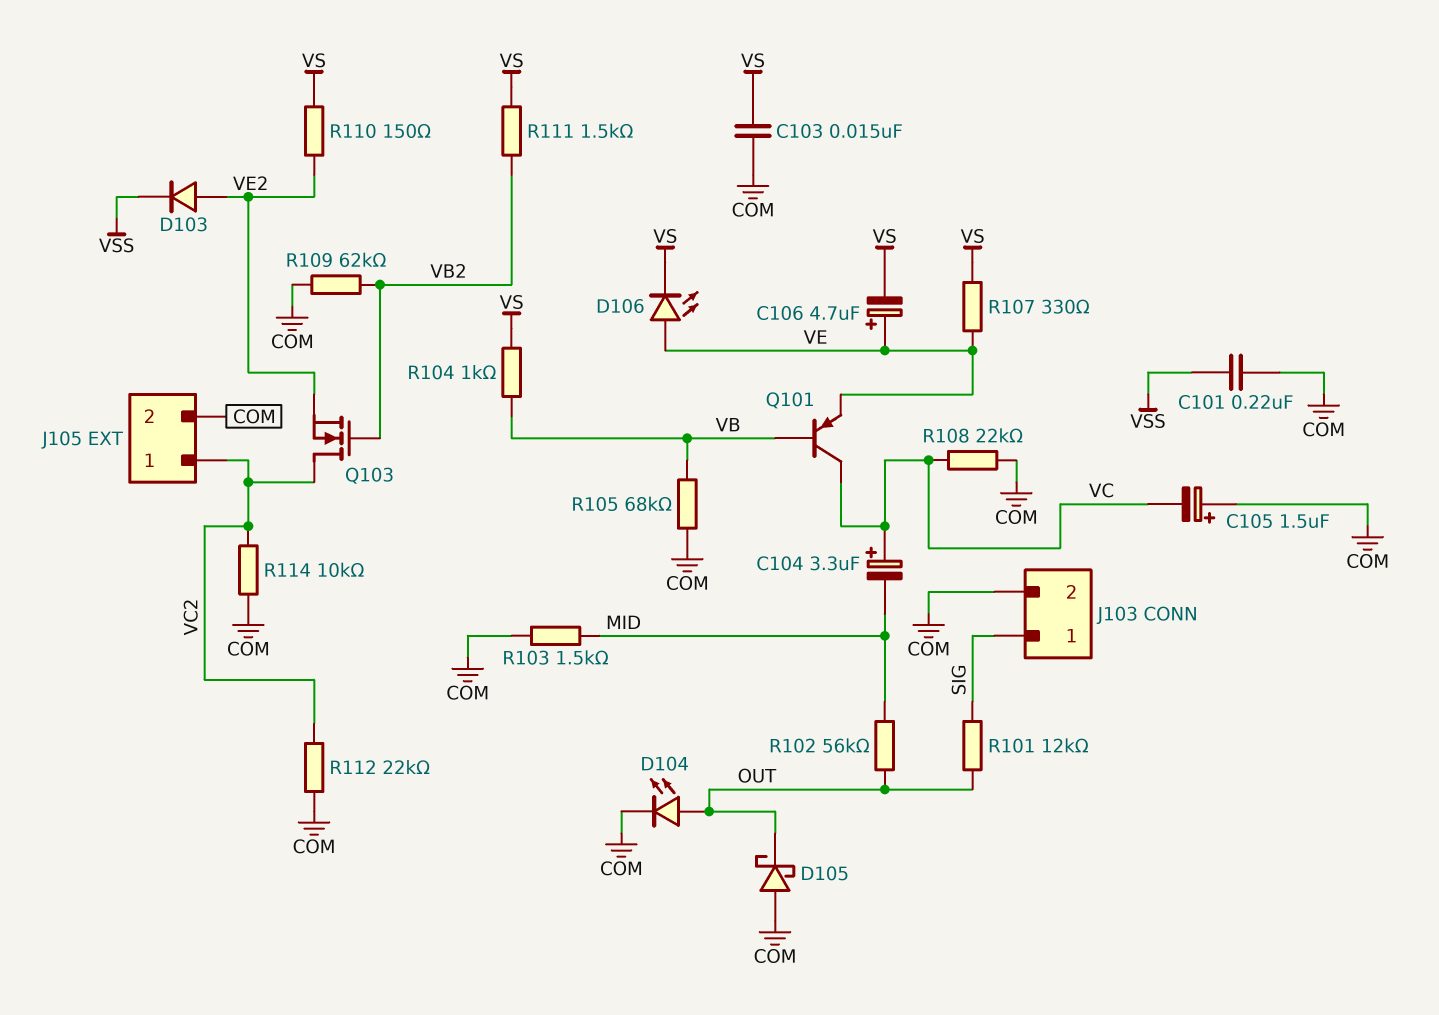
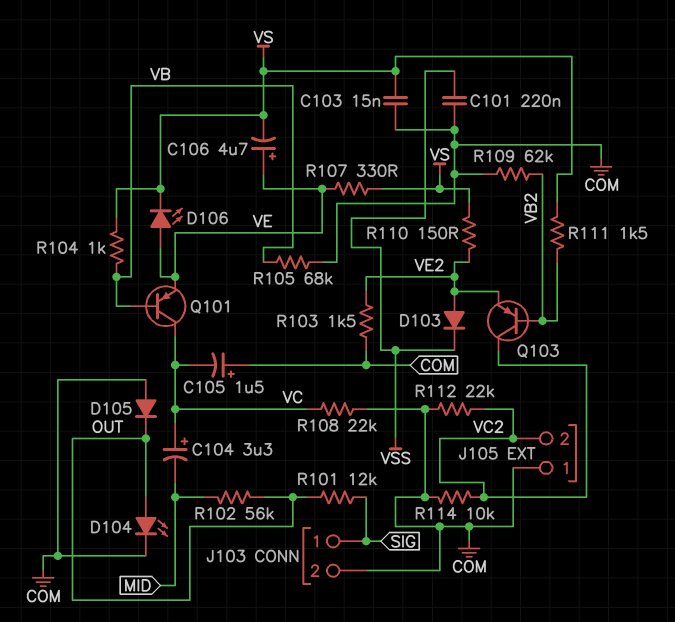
D105: schottky (A COM, K OUT) -> diode (A COM, K OUT)
J105 pin 1: VC2 -> COM
J105 pin 2: COM -> VC2
Q103: NMOS (G VB2, D VC2, S VE2) -> PNP (B VB2, C VC2, E VE2)
R103: 1.5k (COM, MID) -> 1.5k (COM, VE2)

